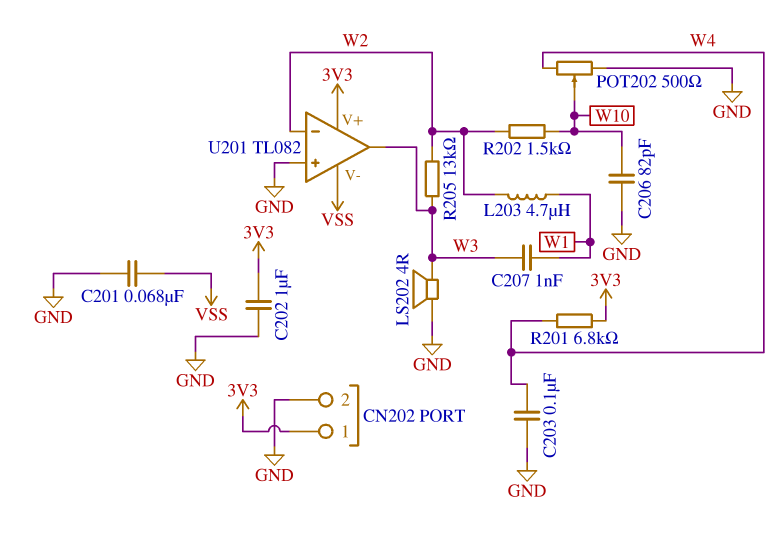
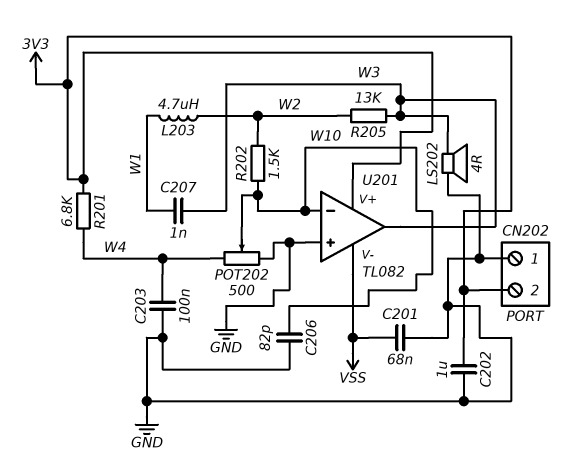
CN202 pin 1: 3V3 -> GND
CN202 pin 2: GND -> 3V3
U201 pin in-: W2 -> W10

